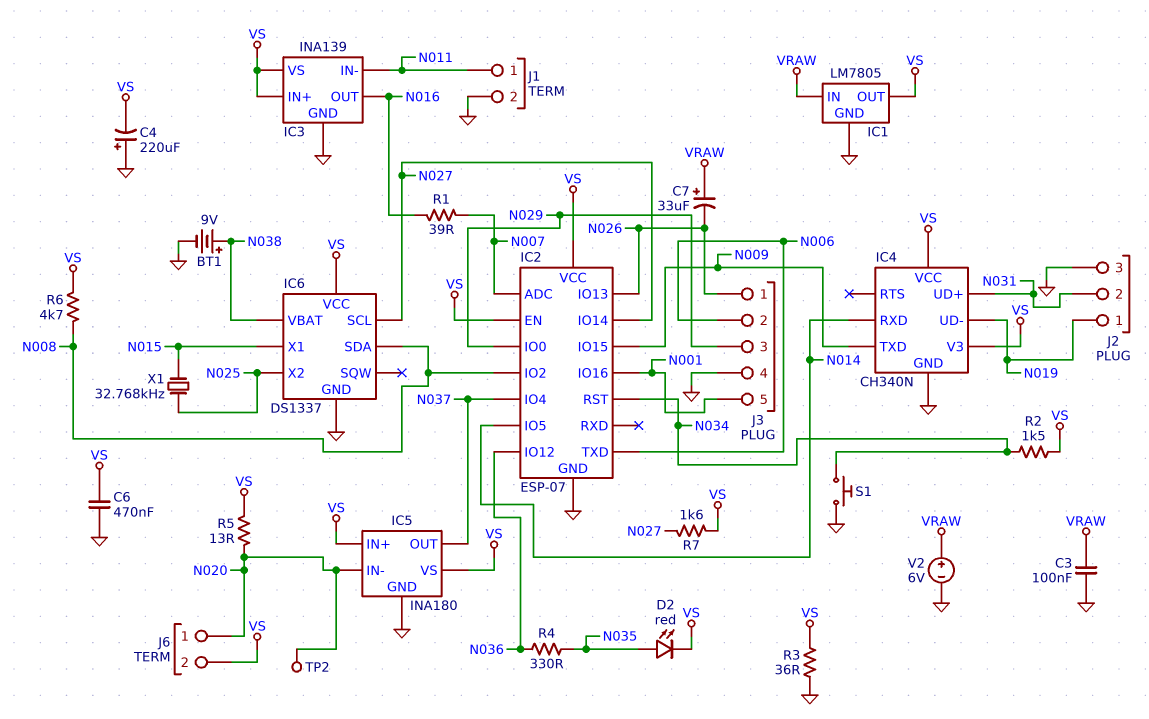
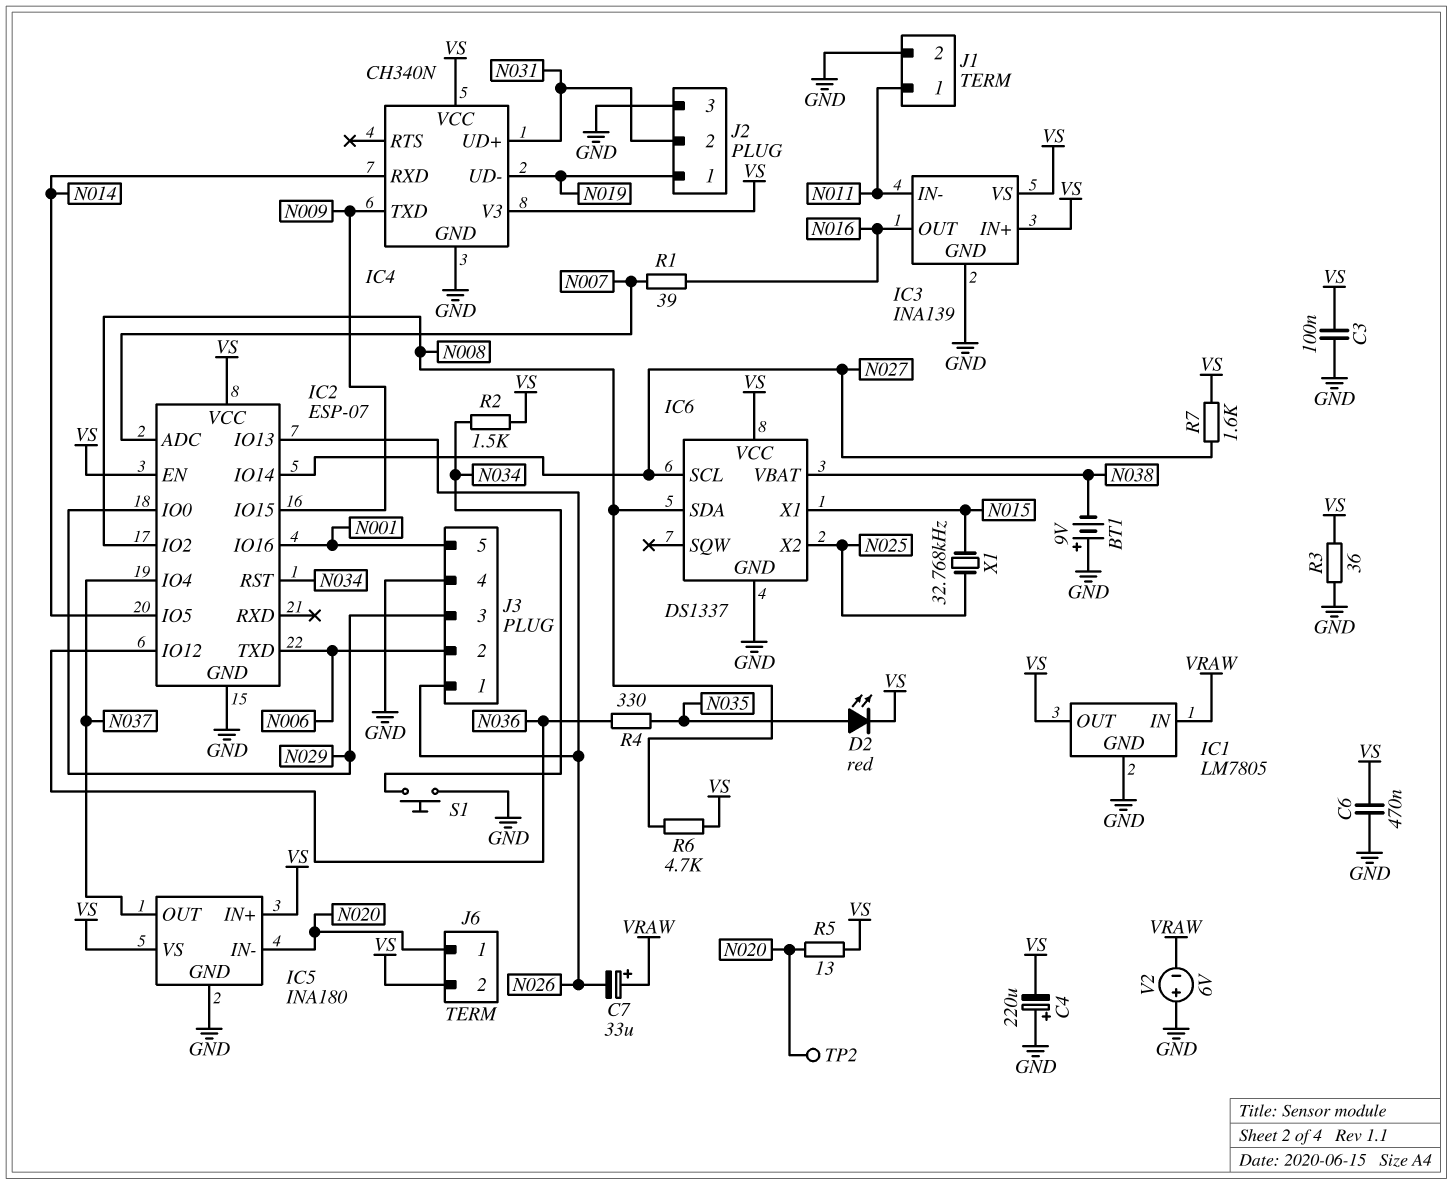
BT1: 9V (plus N038, minus GND) -> 9V (plus GND, minus N038)
C3: 100nF (GND, VRAW) -> 100nF (GND, VS)
V2: 6V (plus VRAW, minus GND) -> 6V (plus GND, minus VRAW)

